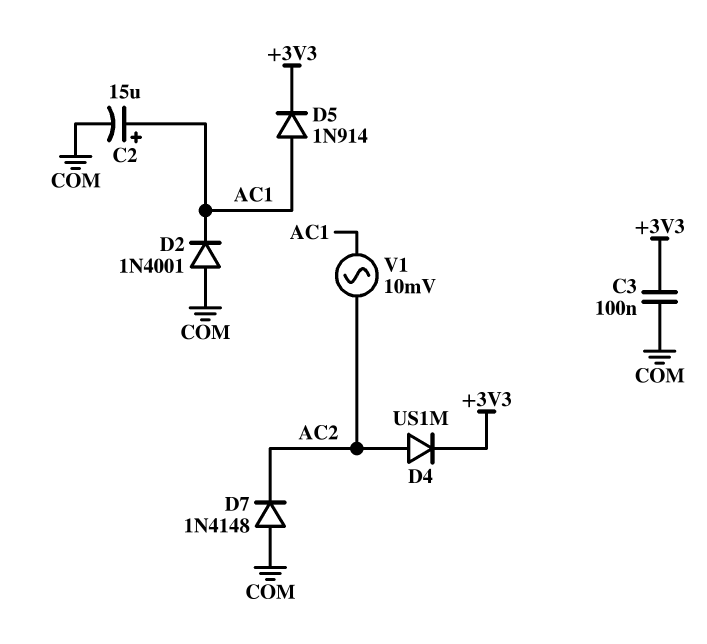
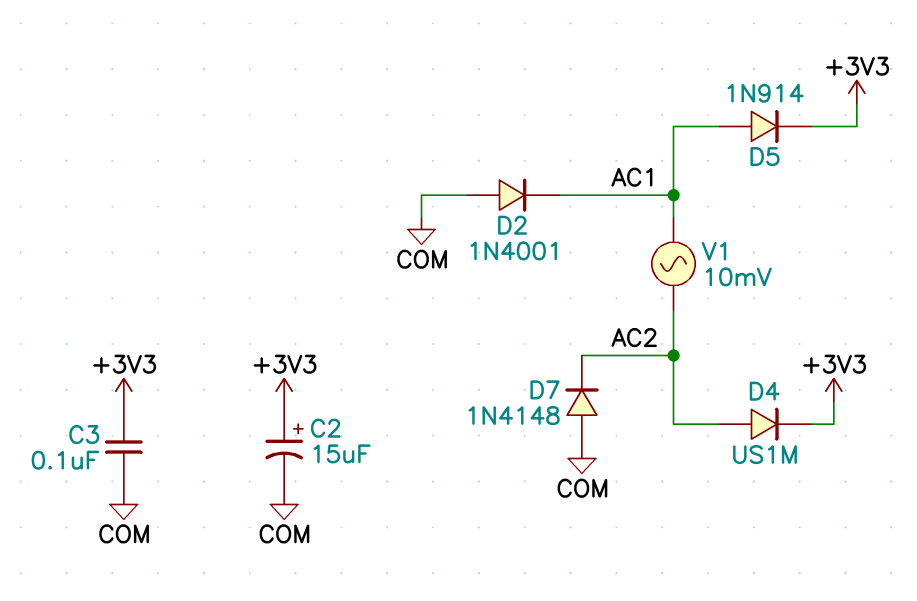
C2: 15uF (plus AC1, minus COM) -> 15uF (plus +3V3, minus COM)

